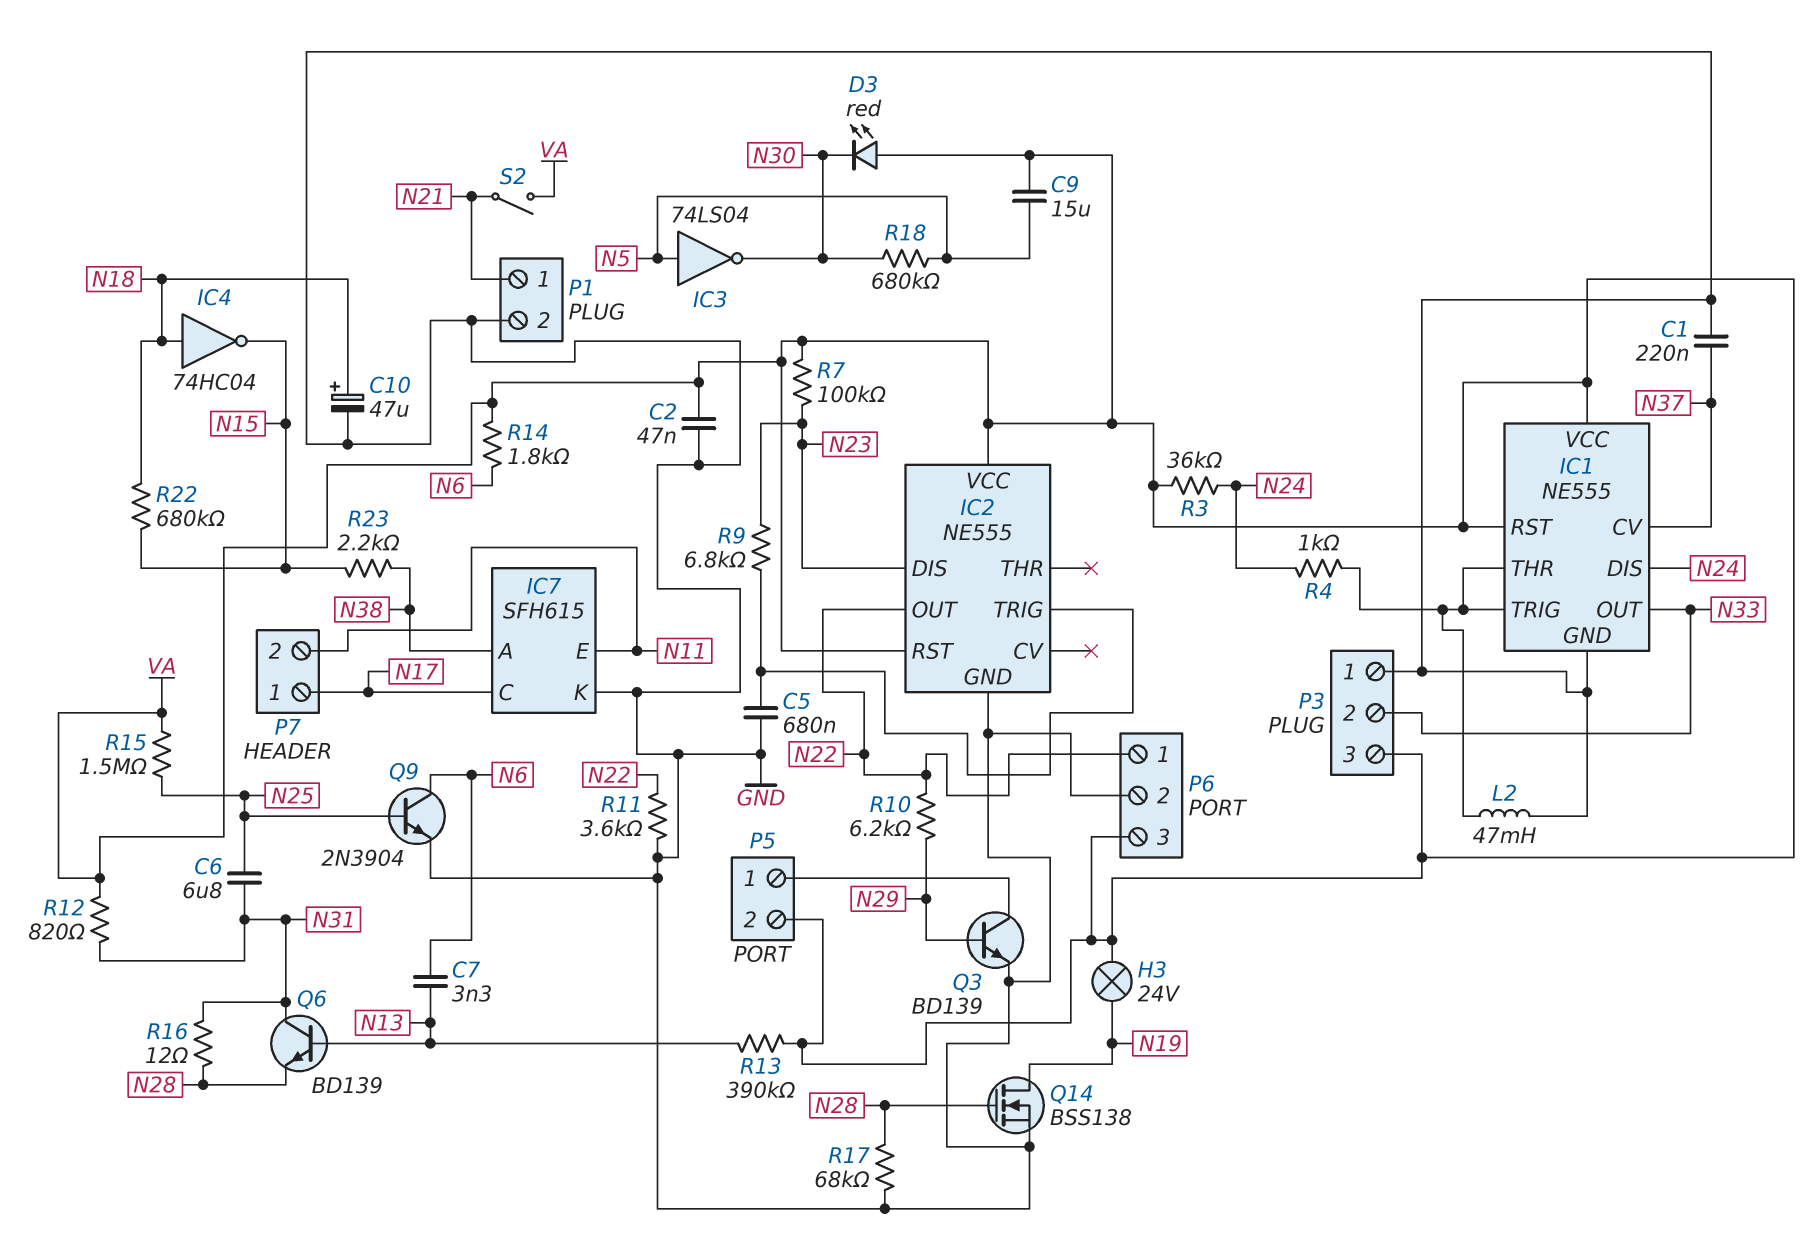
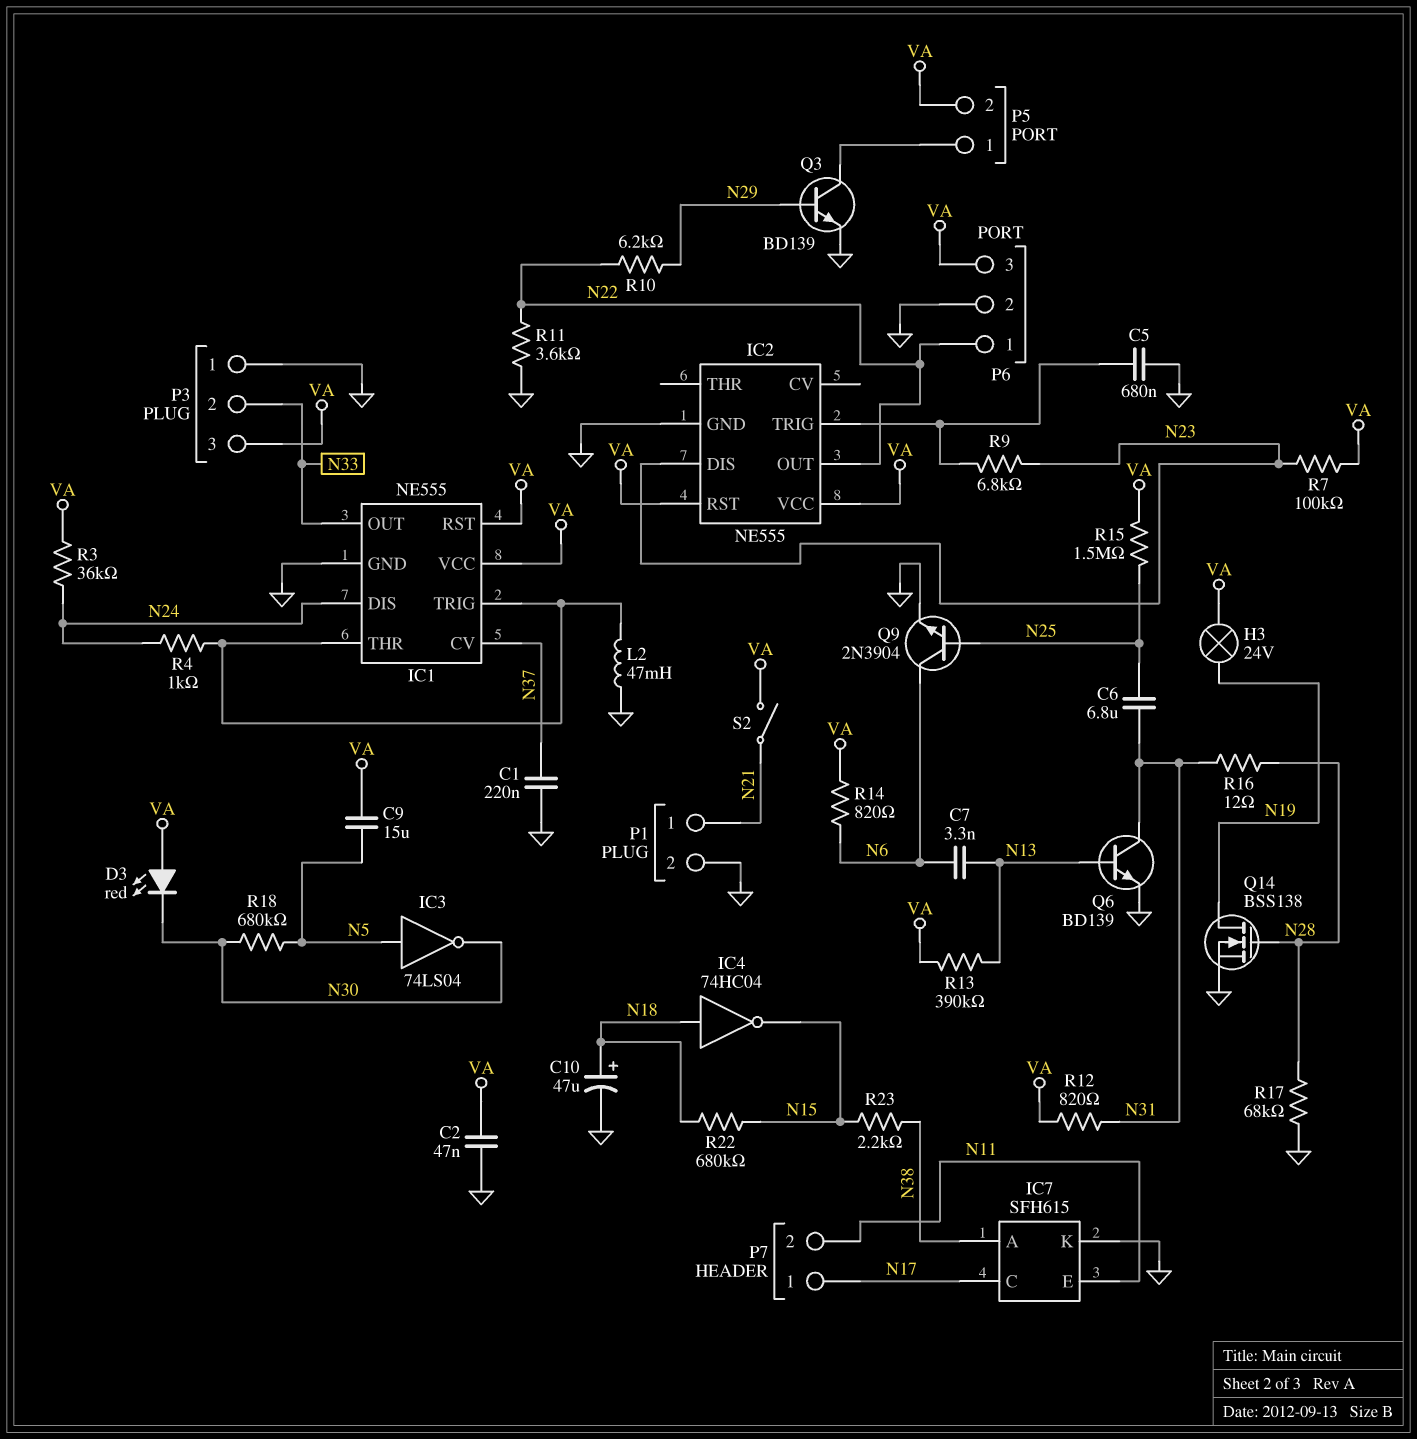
Q6: NPN BD139 (B N13, C N31, E N28) -> NPN BD139 (B N13, C N31, E GND)
R14: 1.8k (N6, VA) -> 820 (N6, VA)

